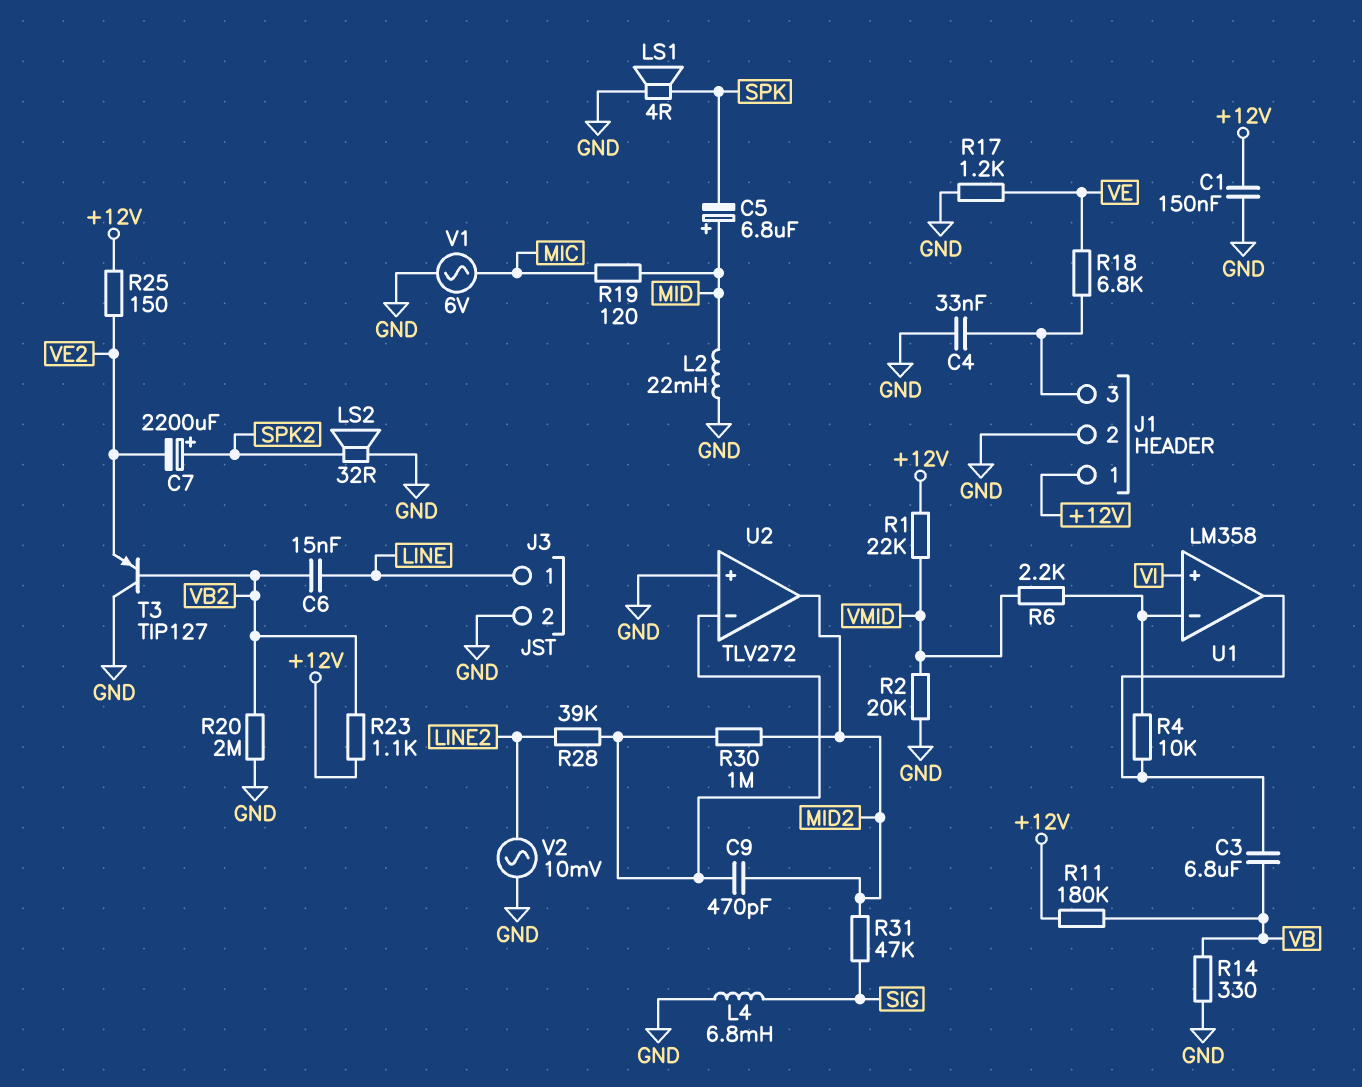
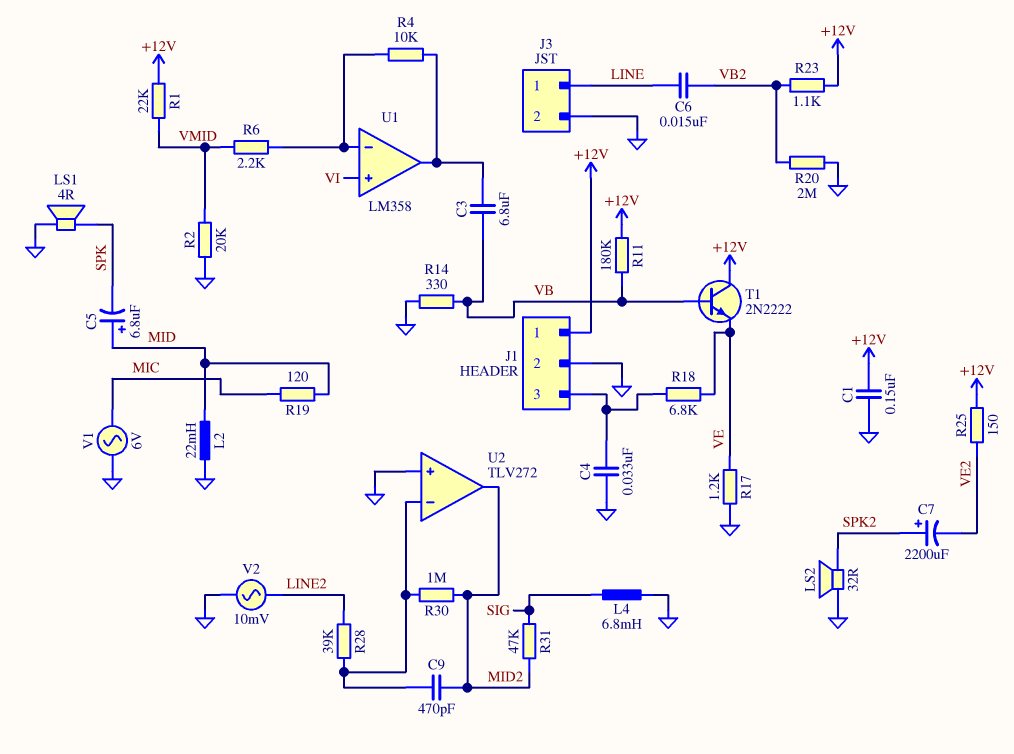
T1: none -> NPN 2N2222 (B VB, C +12V, E VE)
T3: PNP TIP127 (B VB2, C GND, E VE2) -> none

